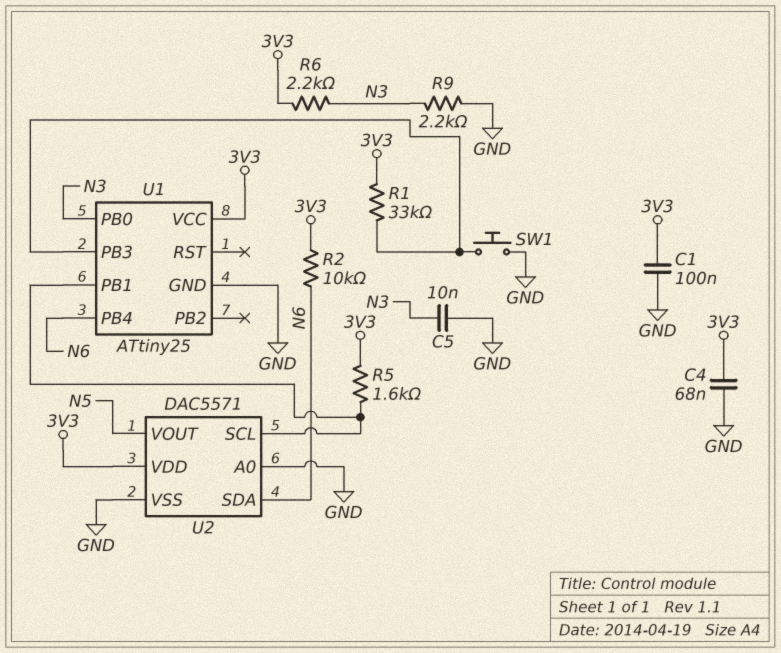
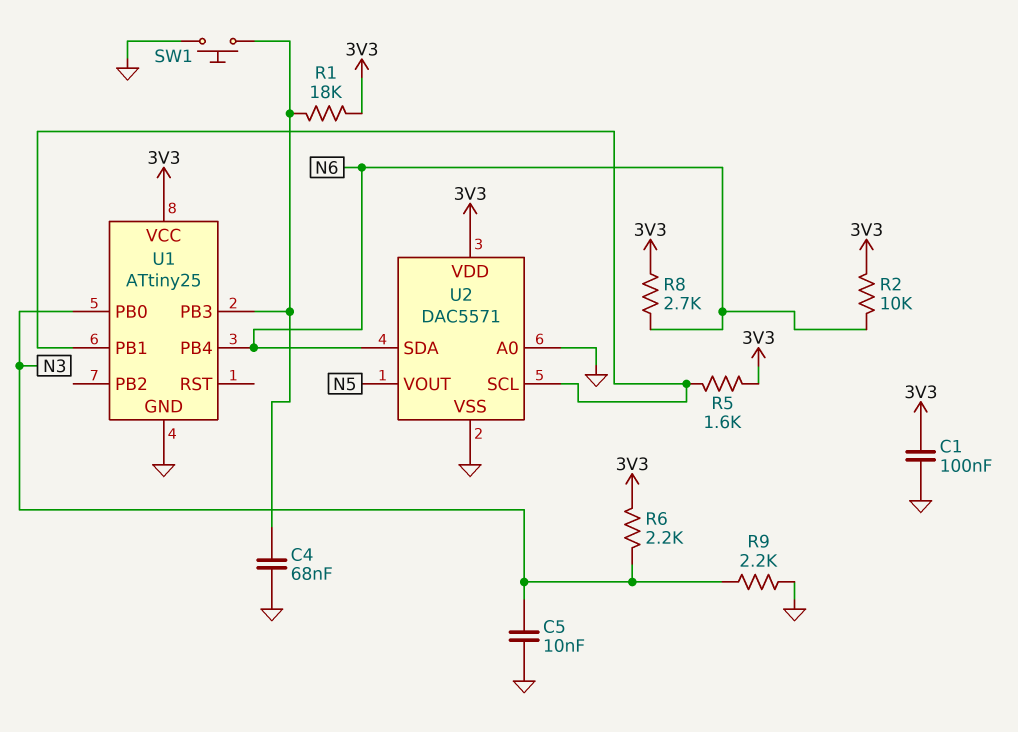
C4: 68nF (3V3, GND) -> 68nF (GND, U1/PB3)
R1: 33k (3V3, U1/PB3) -> 18k (3V3, U1/PB3)
R8: none -> 2.7k (3V3, N6)

